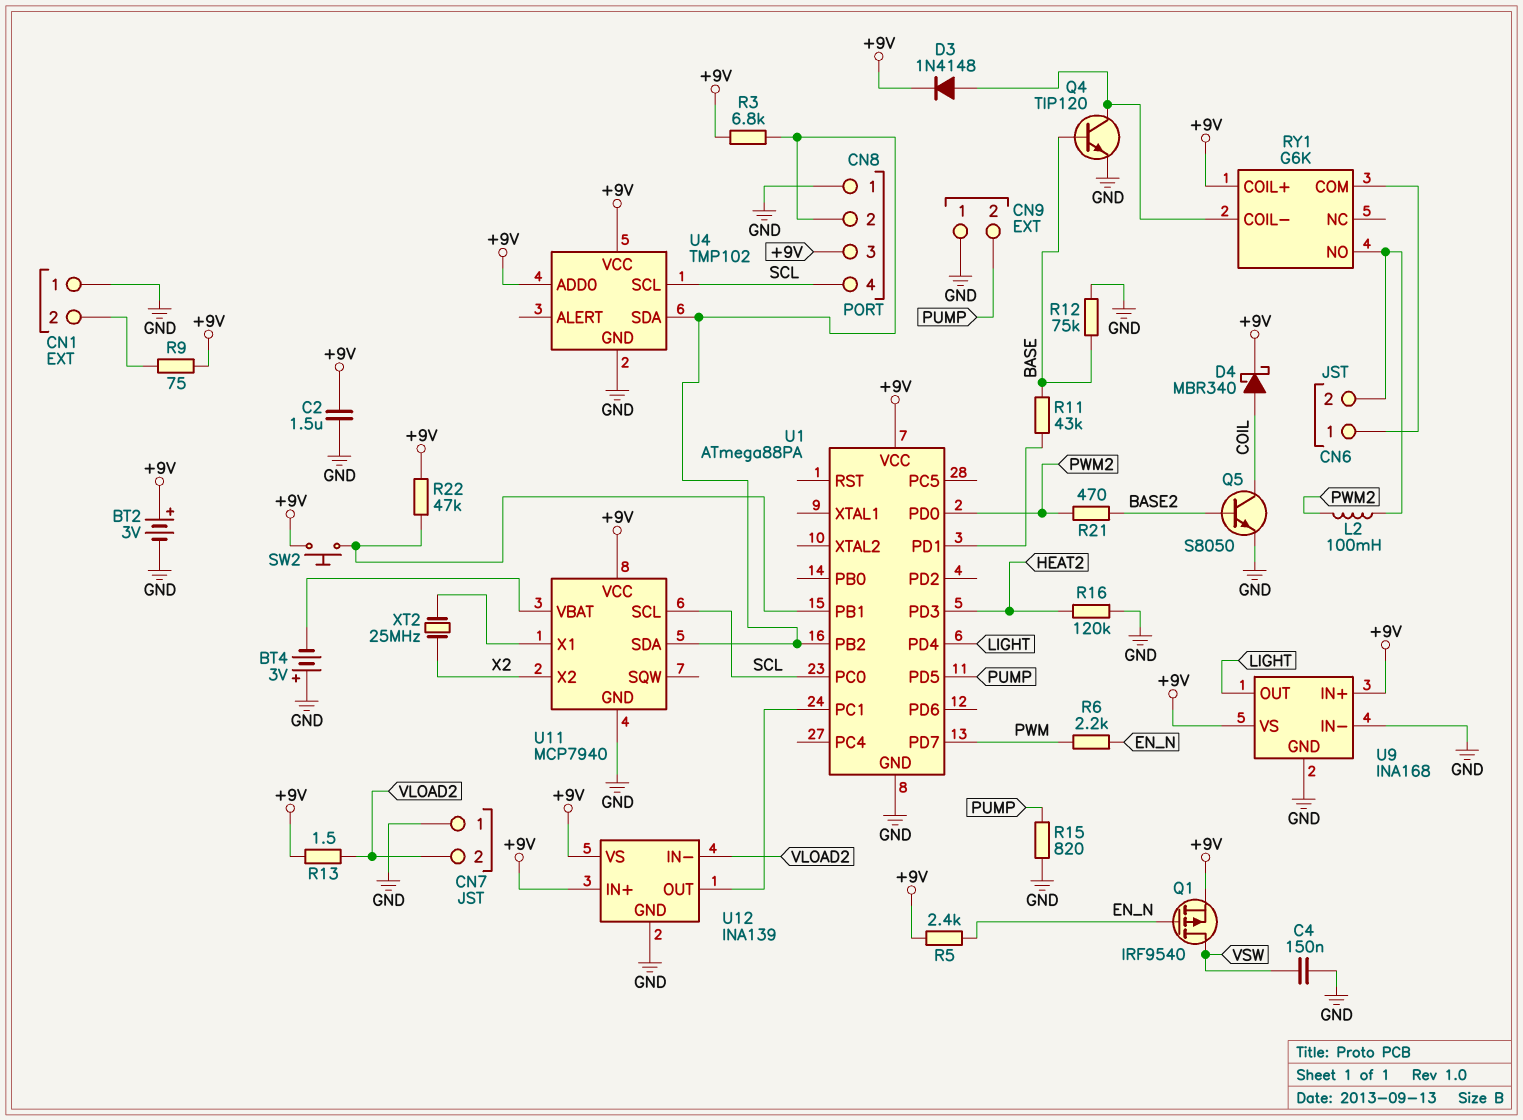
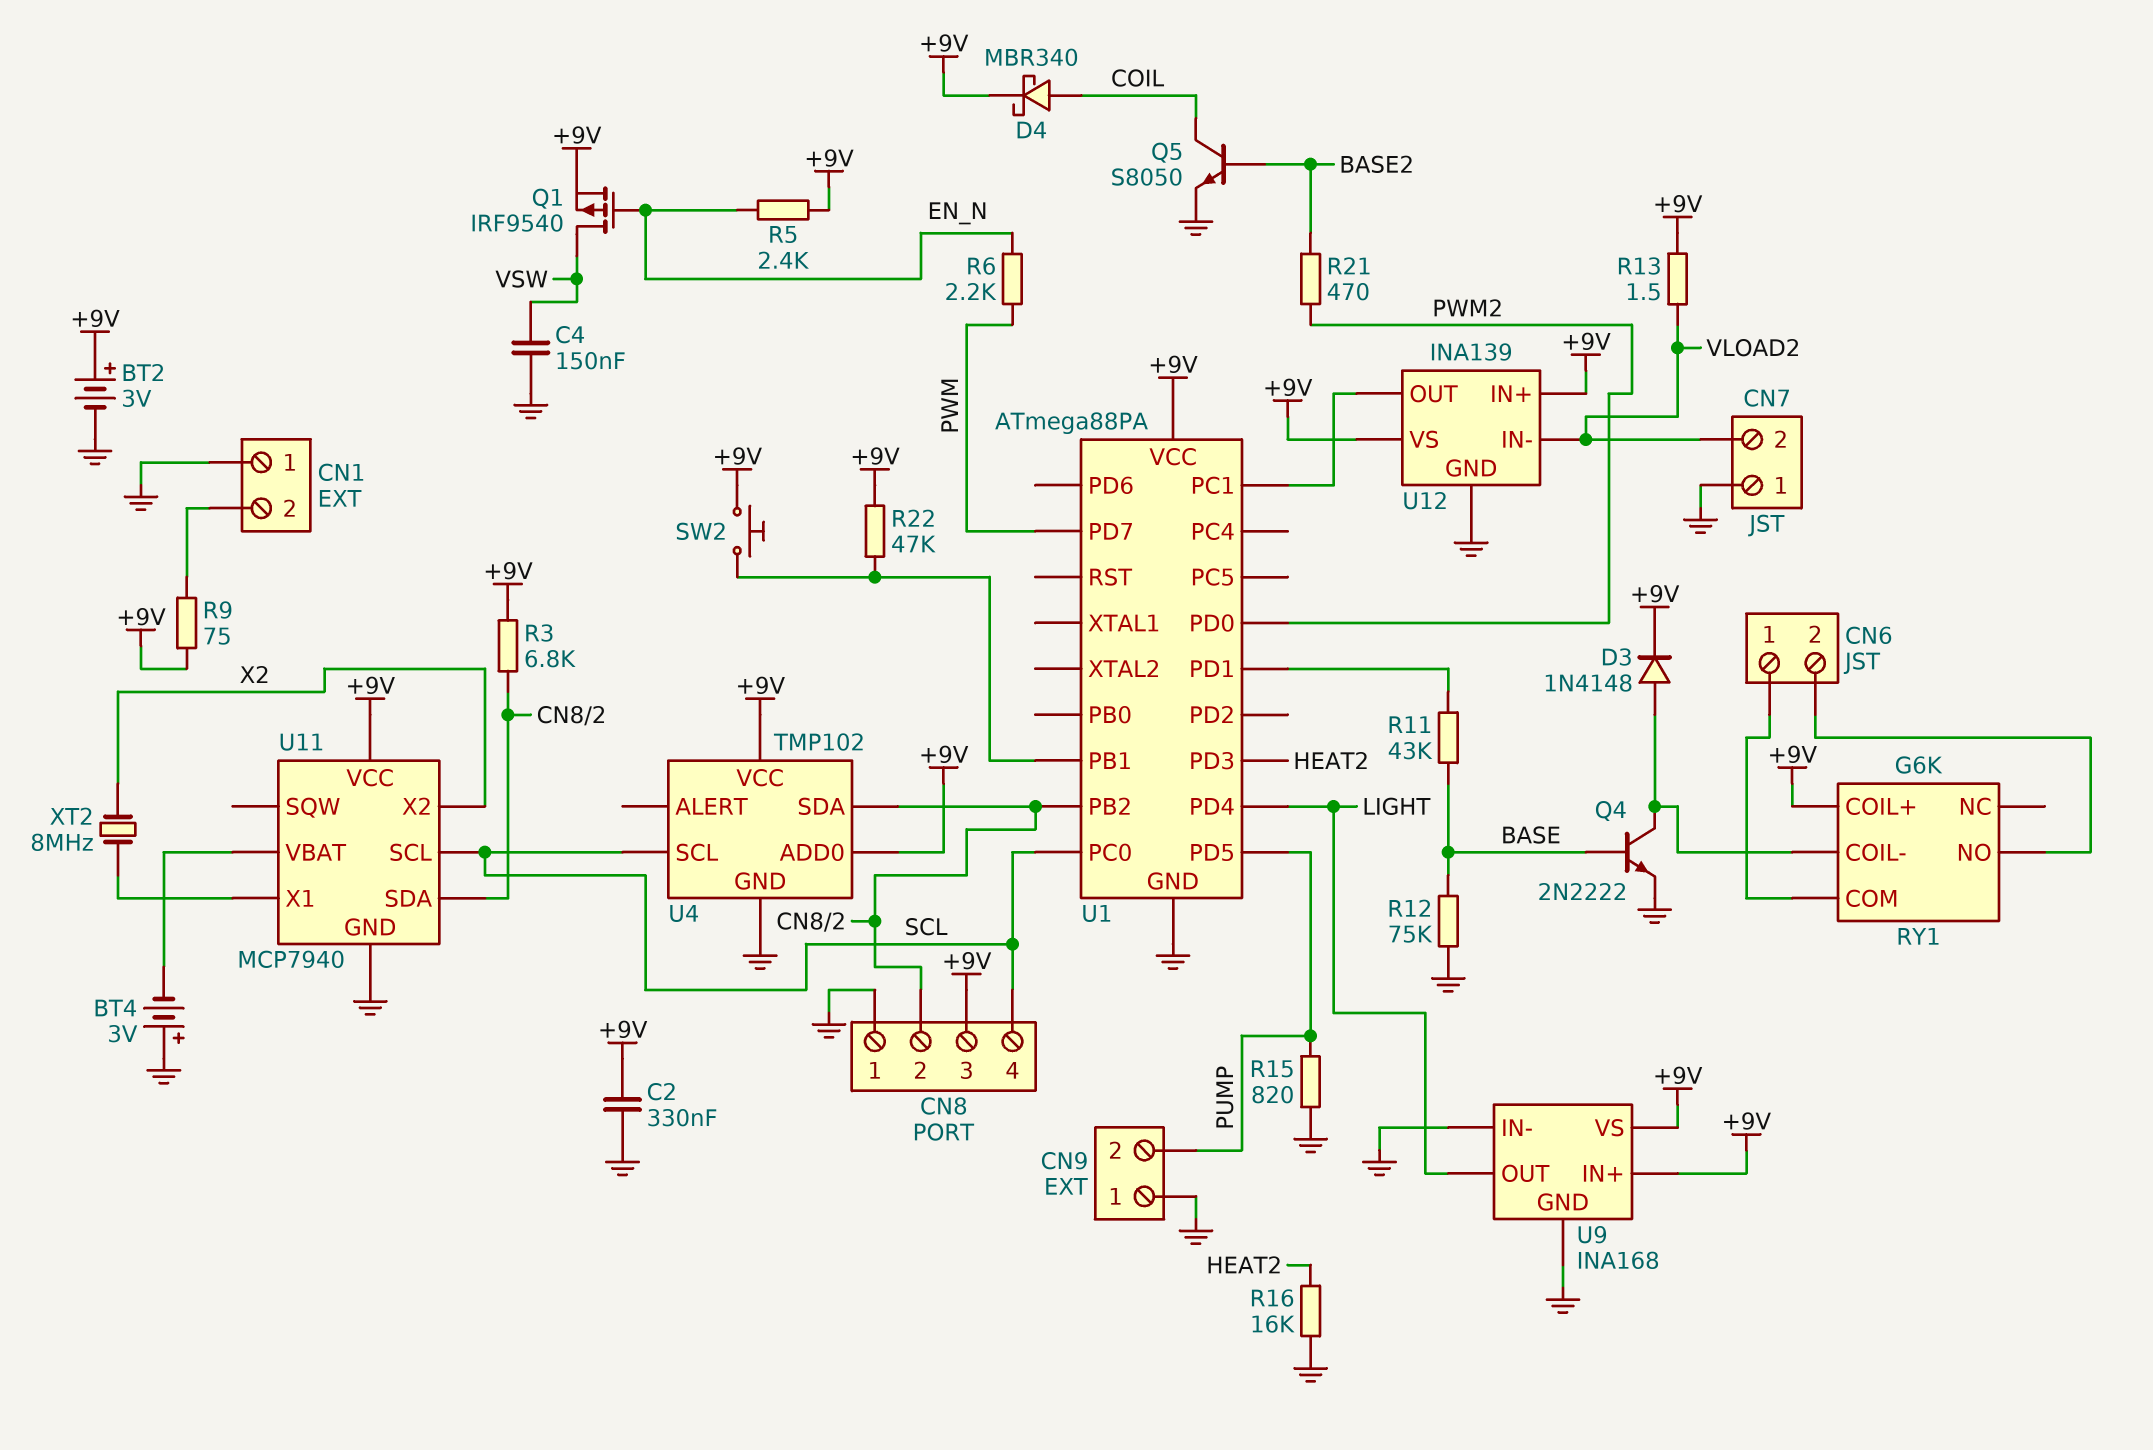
C2: 1.5uF (+9V, GND) -> 330nF (+9V, GND)
L2: 100mH (CN6/2, PWM2) -> none
Q4: NPN TIP120 (B BASE, C RY1/COIL-, E GND) -> NPN 2N2222 (B BASE, C RY1/COIL-, E GND)
R16: 120k (GND, HEAT2) -> 16k (GND, HEAT2)
XT2: 25MHz (U11/X1, X2) -> 8MHz (U11/X1, X2)

